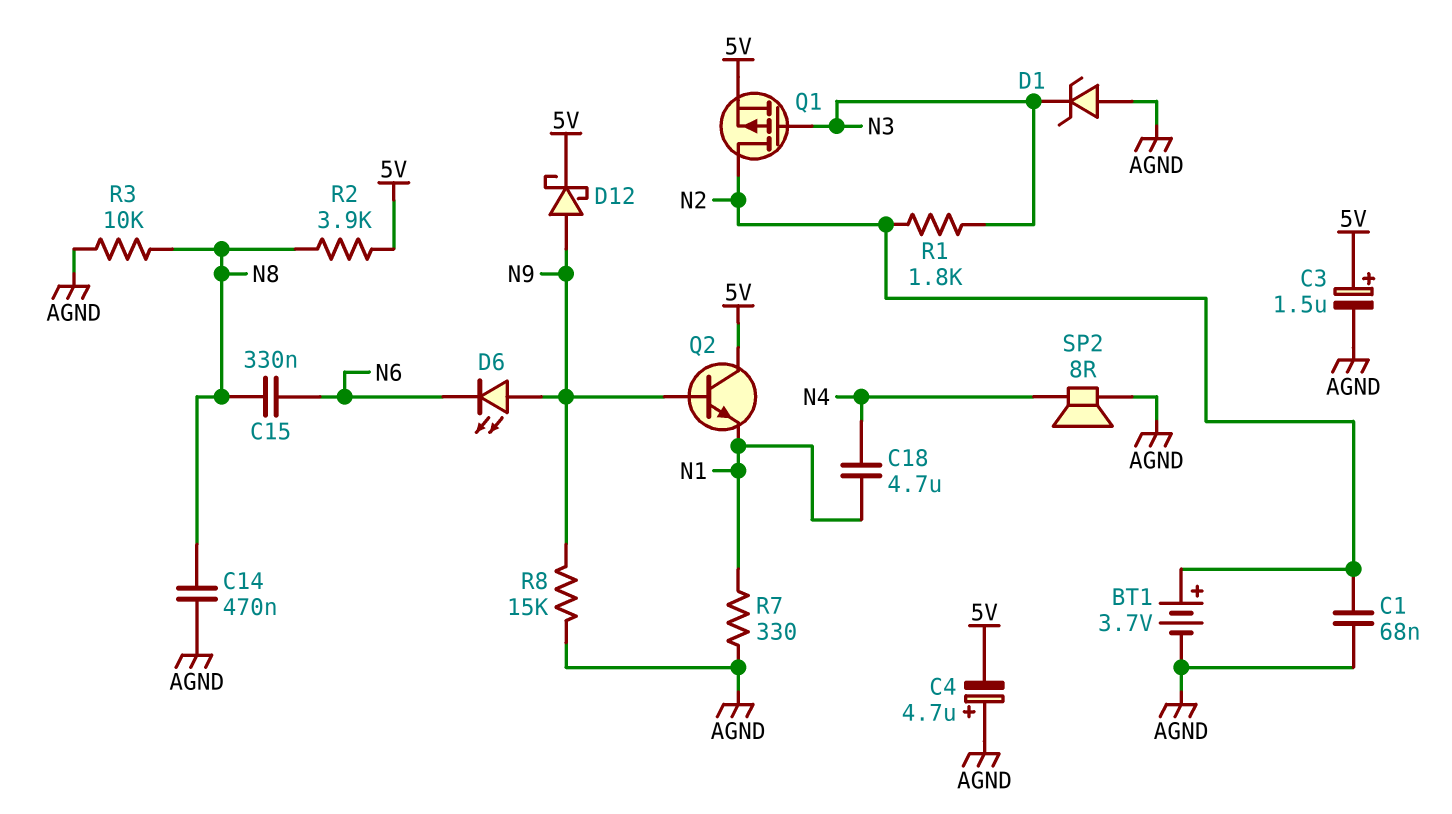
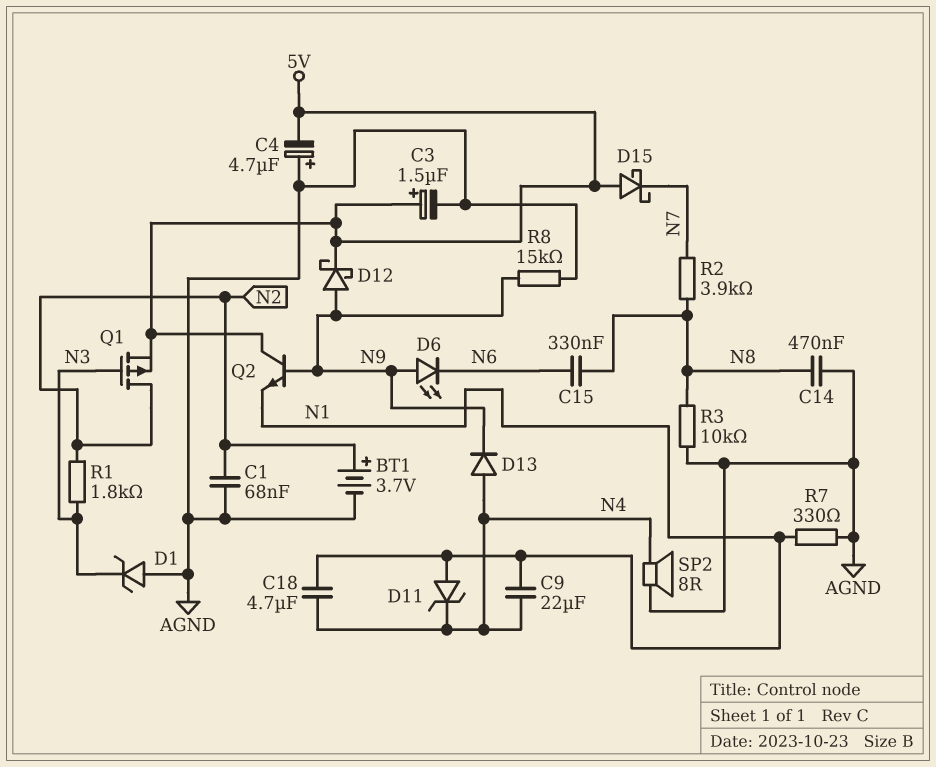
C9: none -> 22uF (N1, N4)
D11: none -> zener (A N1, K N4)
D13: none -> diode (A N4, K N9)
D15: none -> schottky (A 5V, K N7)
R2: 3.9k (5V, N8) -> 3.9k (N7, N8)

